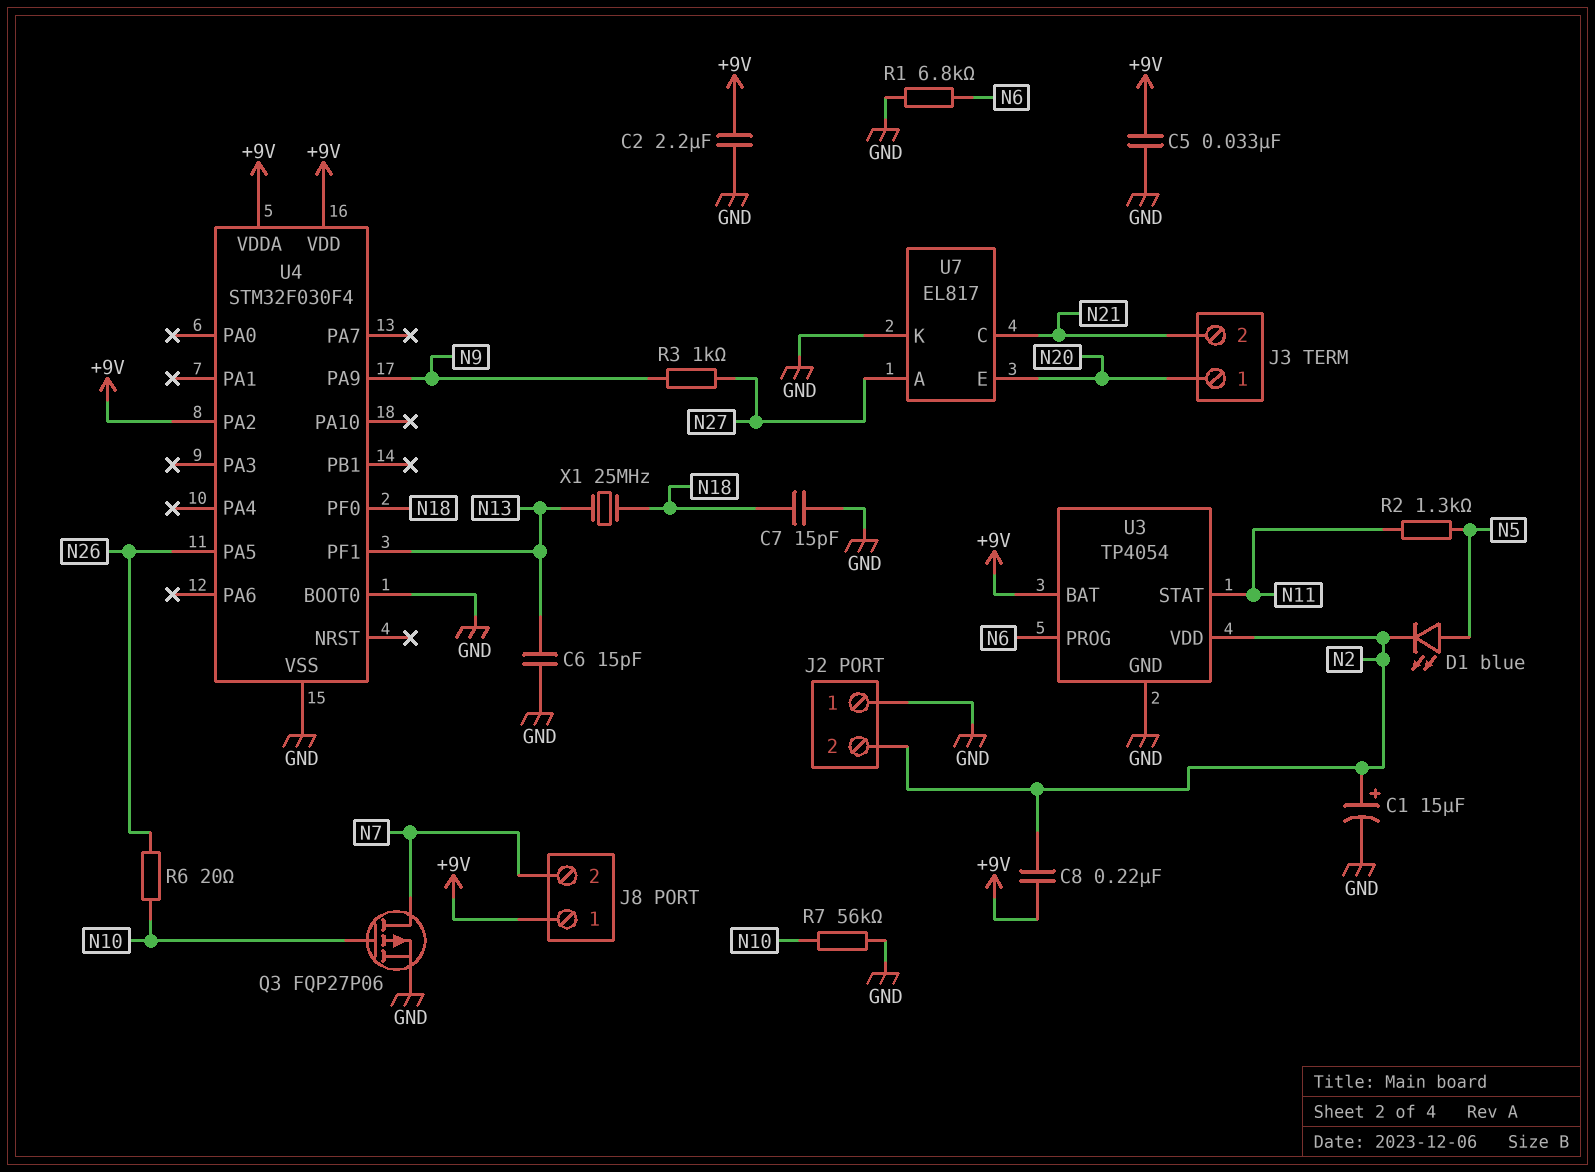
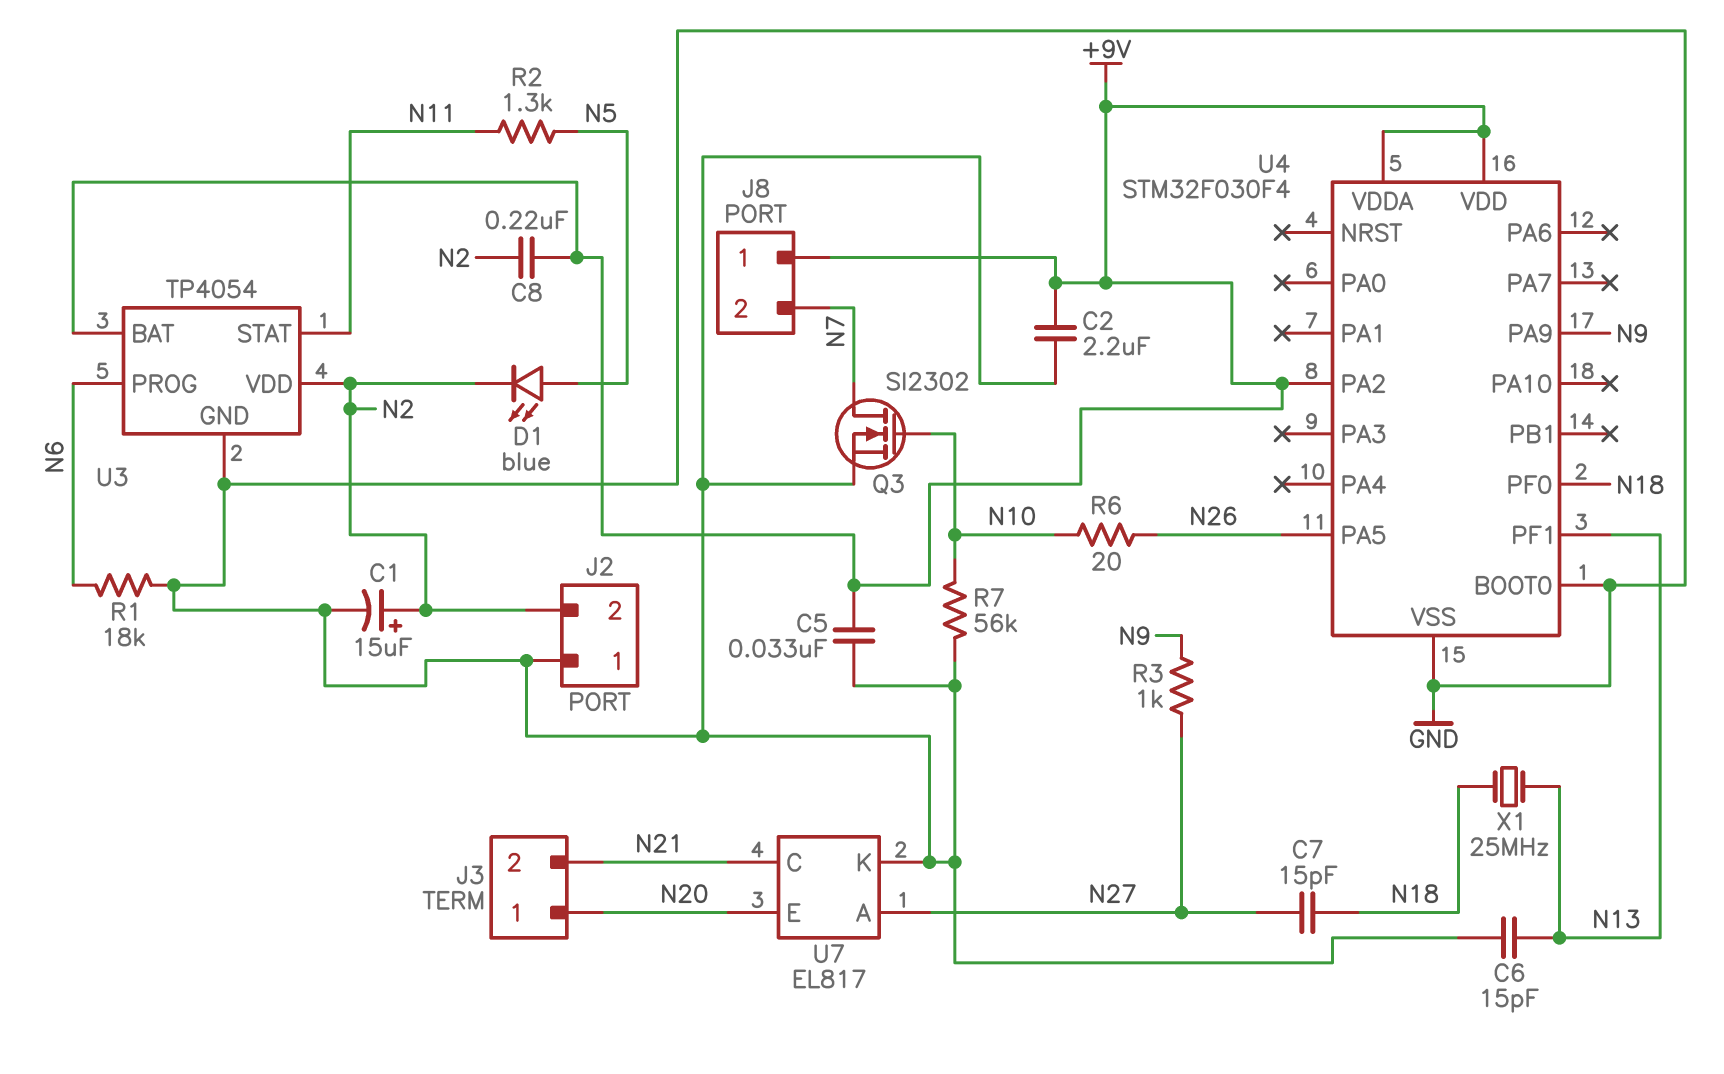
C7: 15pF (GND, N18) -> 15pF (N18, N27)
Q3: PMOS FQP27P06 (G N10, D N7, S GND) -> NMOS SI2302 (G N10, D N7, S GND)
R1: 6.8k (GND, N6) -> 18k (GND, N6)

